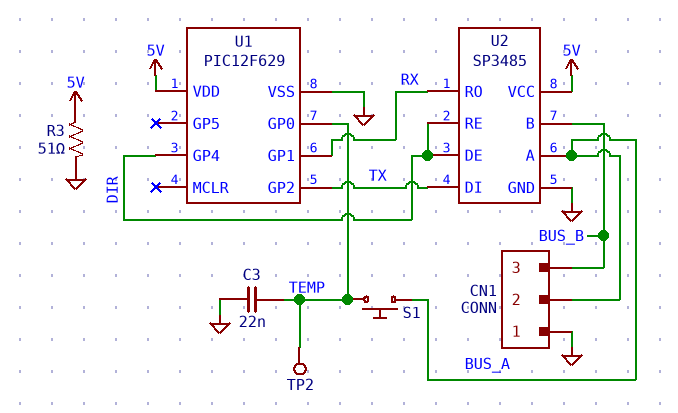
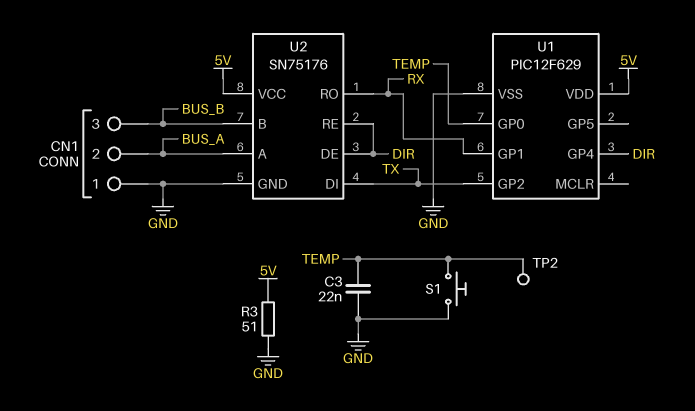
S1: button (BUS_A, TEMP) -> button (GND, TEMP)
U2: SP3485 -> SN75176

